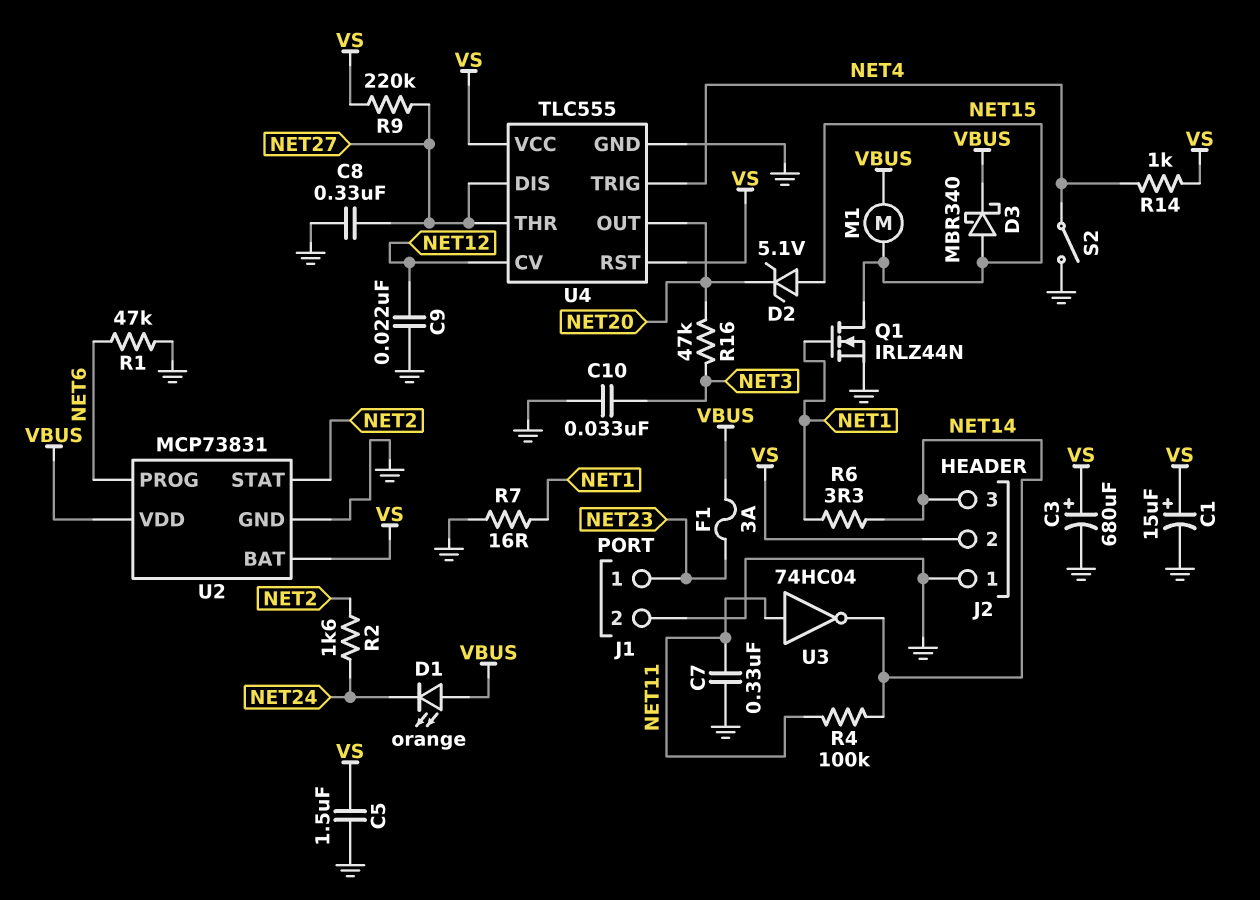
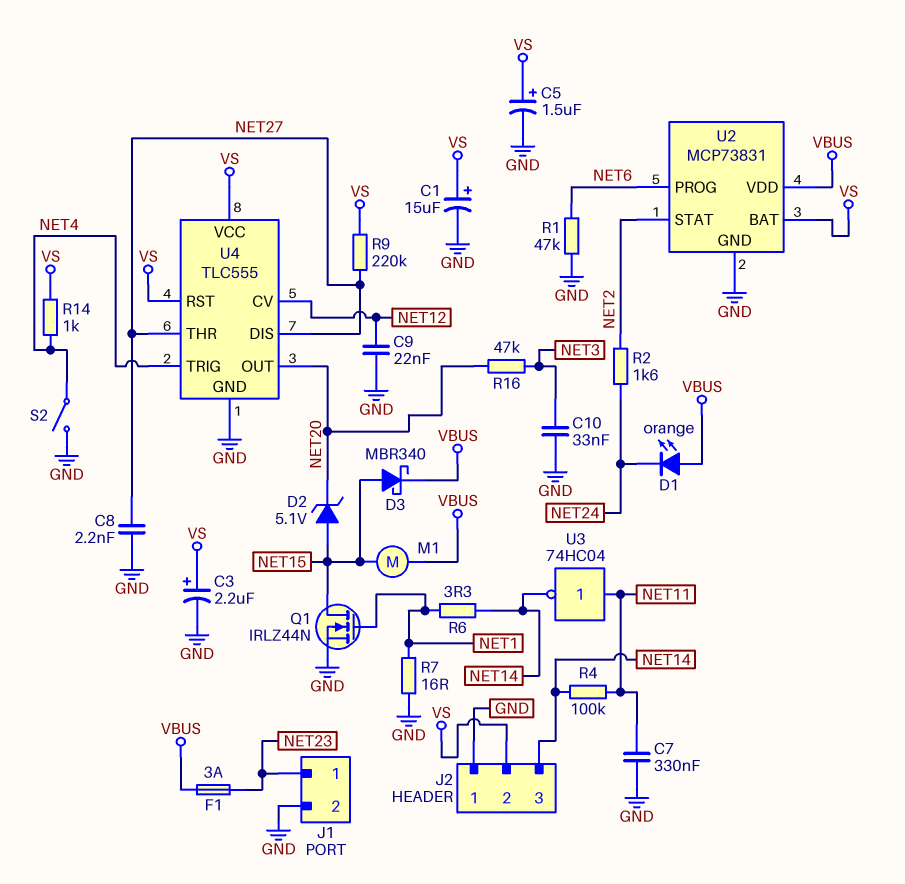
C3: 680uF (plus VS, minus GND) -> 2.2uF (plus VS, minus GND)
C5: 1.5uF (GND, VS) -> 1.5uF (plus VS, minus GND)
C8: 330nF (GND, NET27) -> 2.2nF (GND, NET27)

